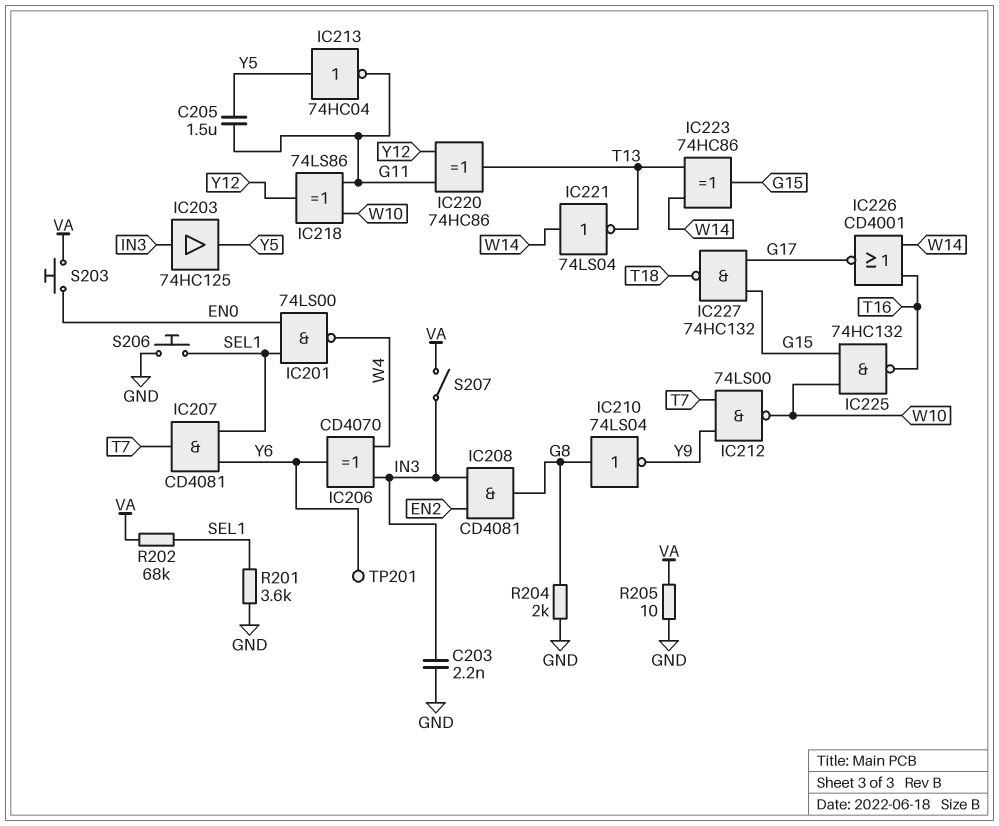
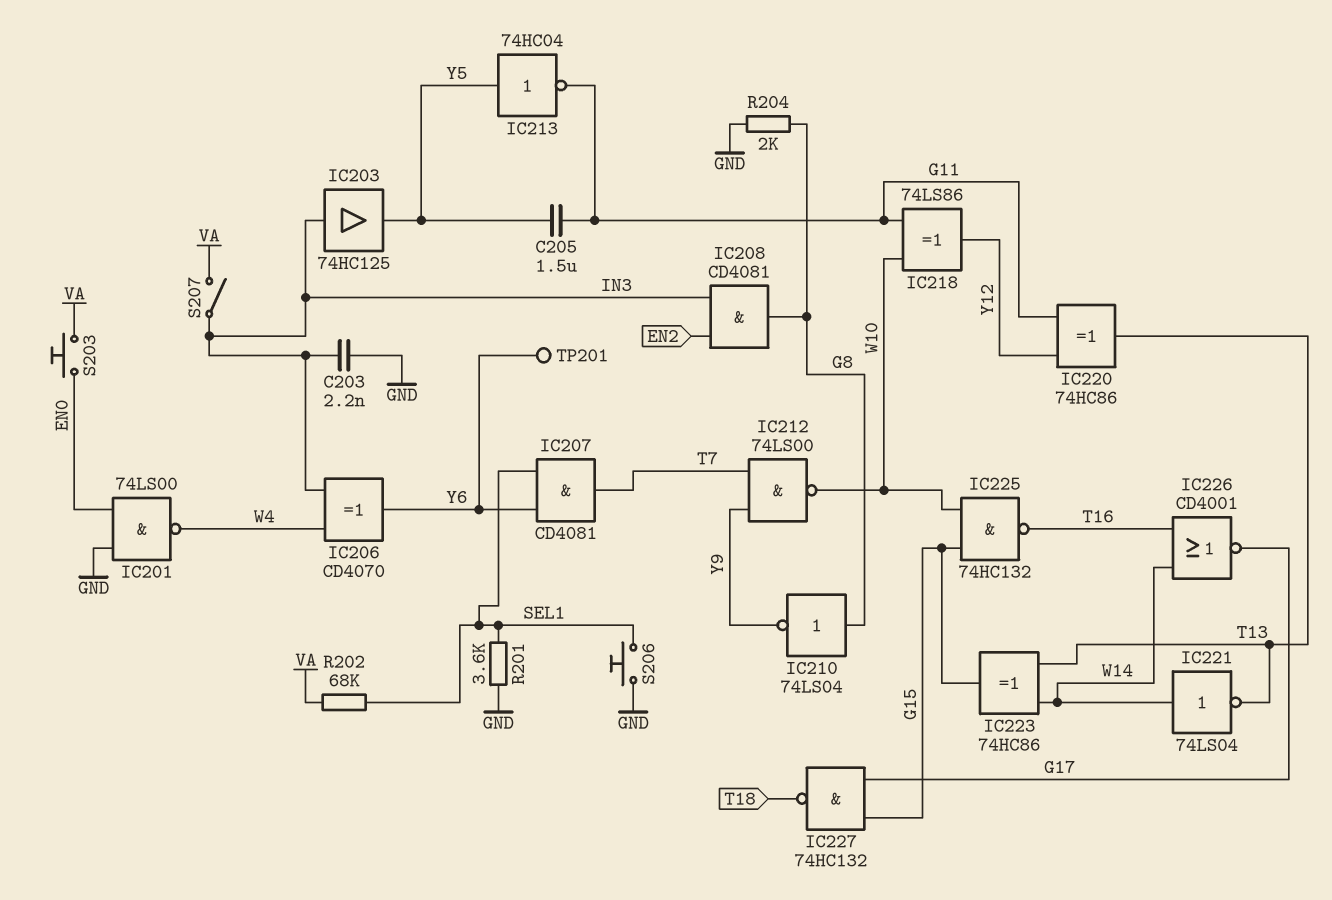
IC201: NAND 74LS00 (in EN0, in SEL1, out W4) -> NAND 74LS00 (in EN0, in GND, out W4)
R205: 10 (GND, VA) -> none

